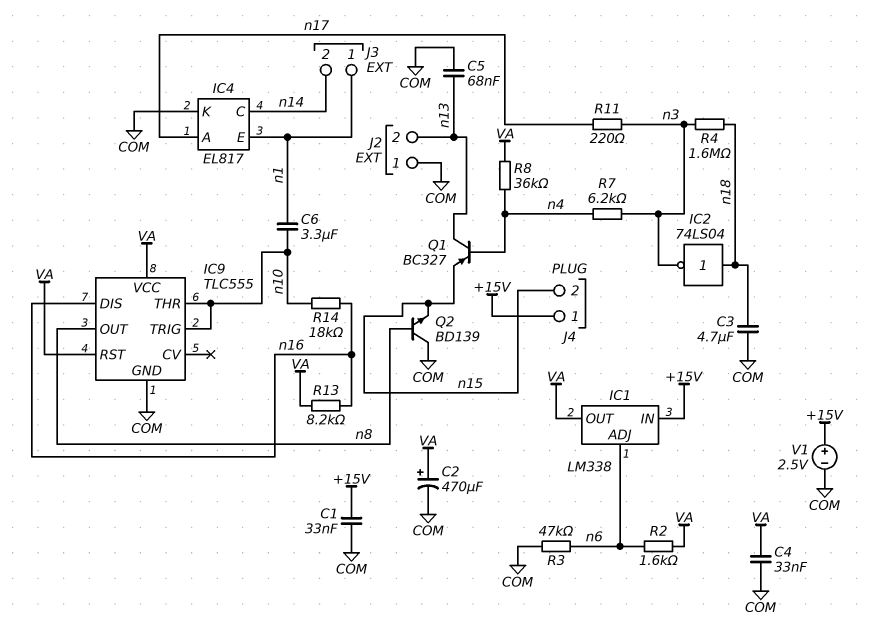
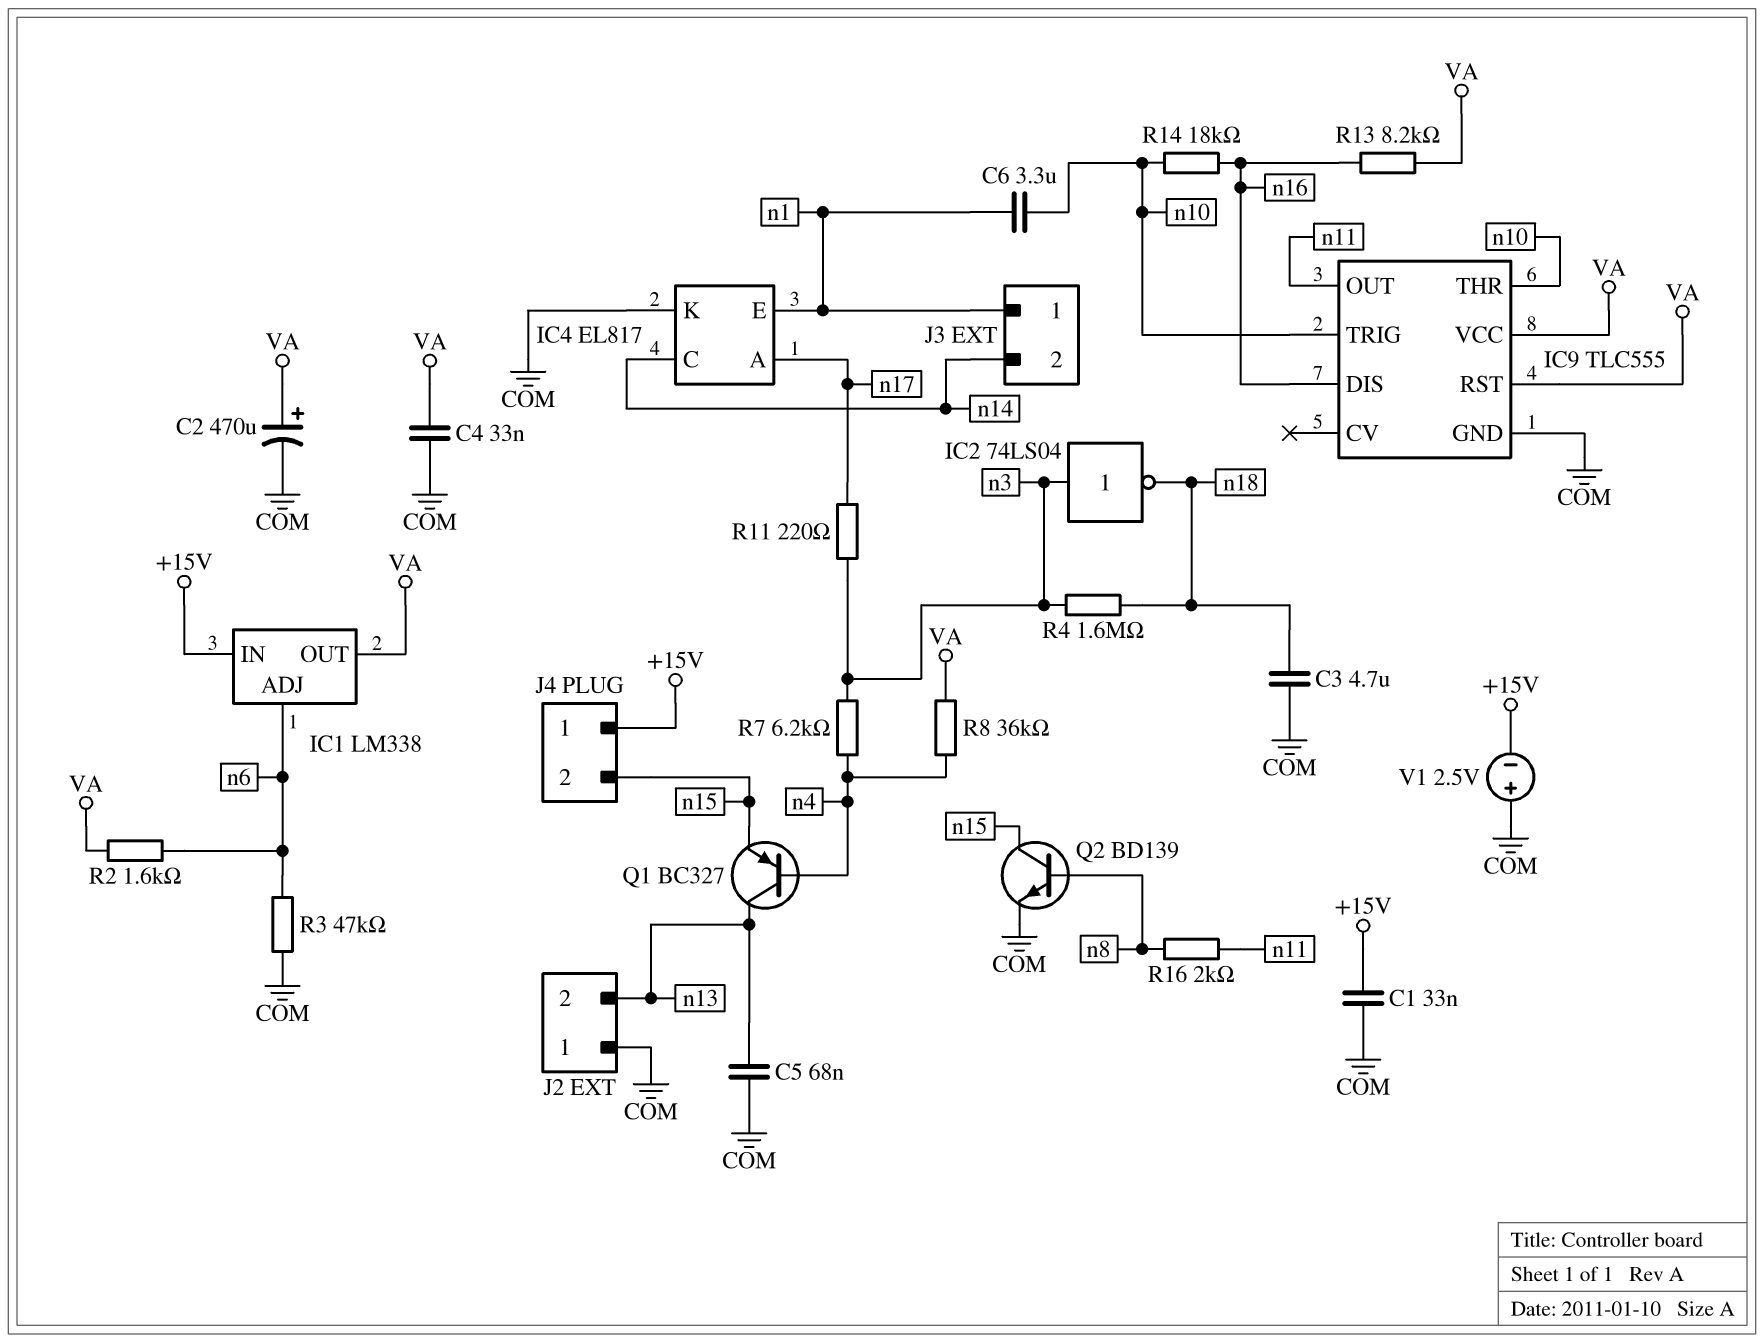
IC2: NOT 74LS04 (in n18, out n3) -> NOT 74LS04 (in n3, out n18)
IC9 pin OUT: n8 -> n11
Q2: NPN BD139 (B n8, C COM, E n15) -> NPN BD139 (B n8, C n15, E COM)
R16: none -> 2k (n8, n11)
V1: 2.5V (plus +15V, minus COM) -> 2.5V (plus COM, minus +15V)

